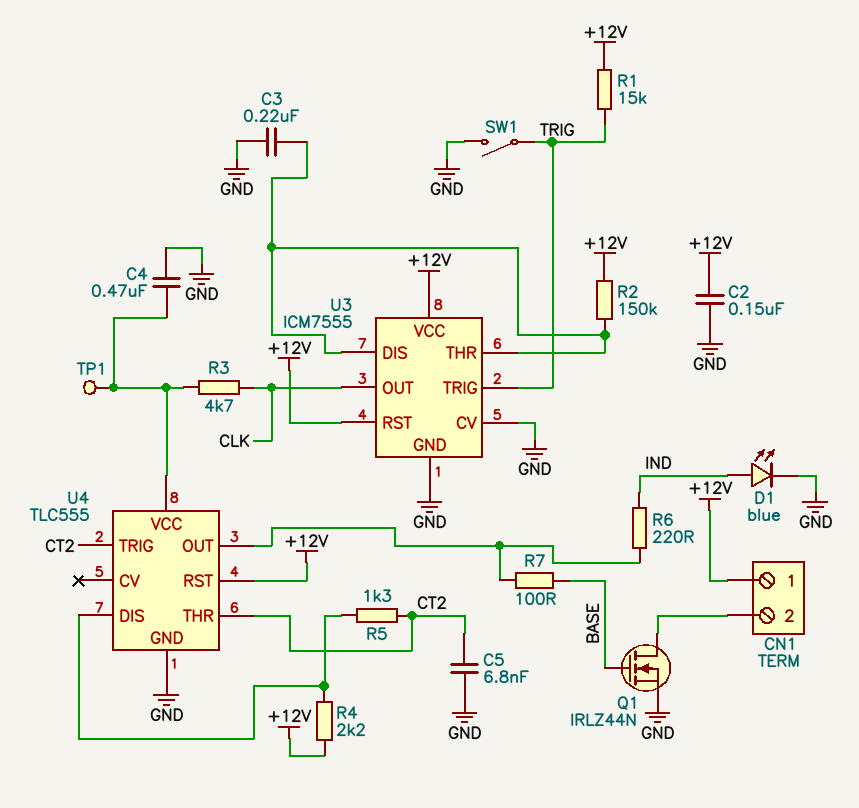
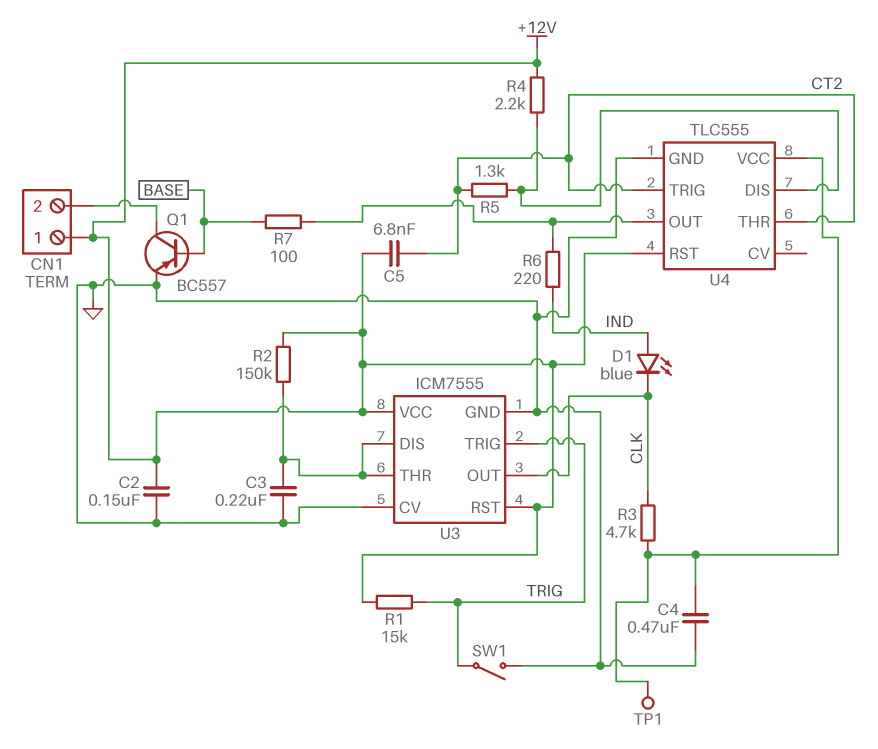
C5: 6.8nF (CT2, GND) -> 6.8nF (+12V, CT2)
D1: LED blue (A IND, K GND) -> LED blue (A IND, K CLK)
Q1: NMOS IRLZ44N (G BASE, D CN1/2, S GND) -> PNP BC557 (B BASE, C CN1/2, E GND)

